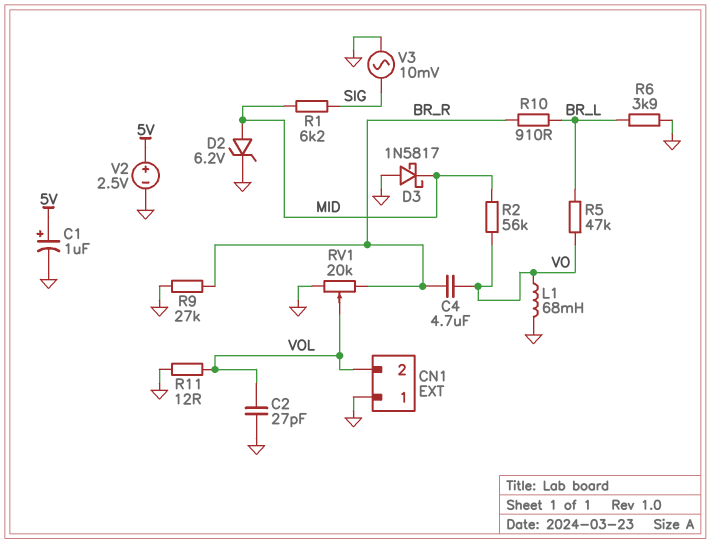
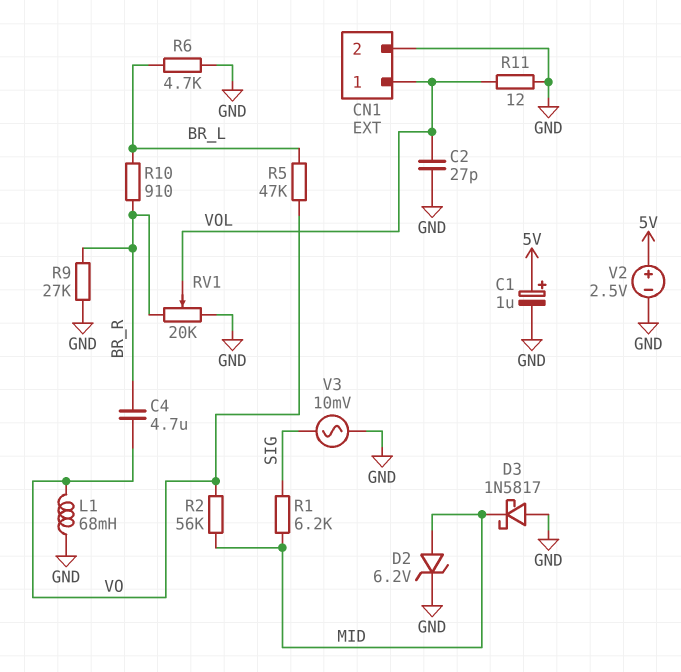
CN1 pin 1: GND -> VOL
CN1 pin 2: VOL -> GND
R6: 3.9k (BR_L, GND) -> 4.7k (BR_L, GND)

